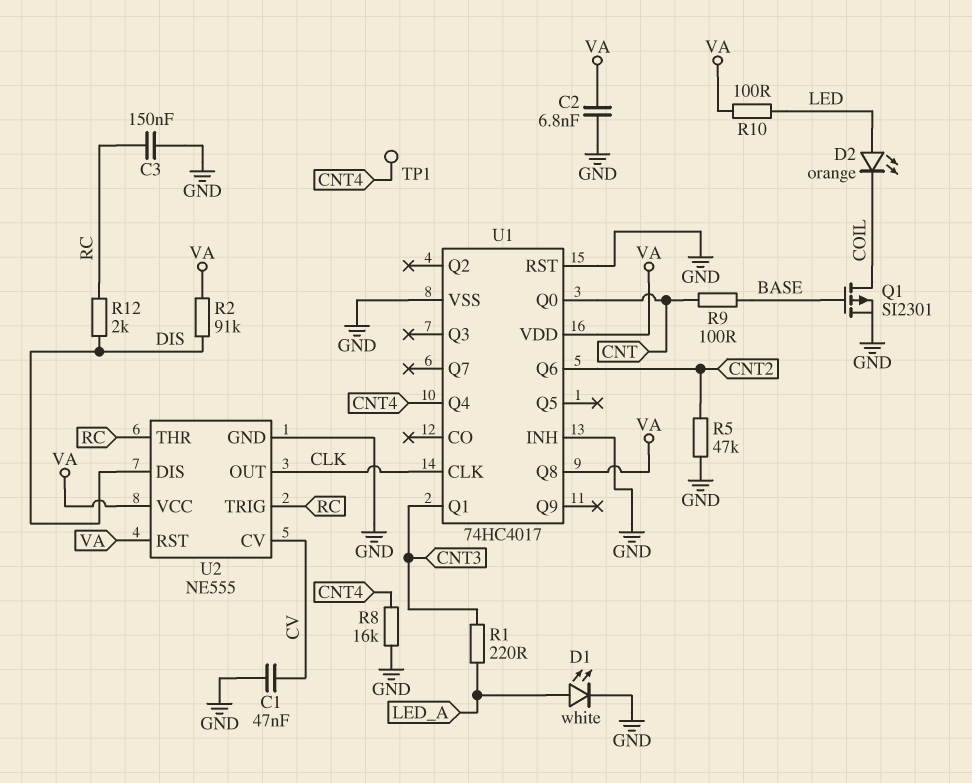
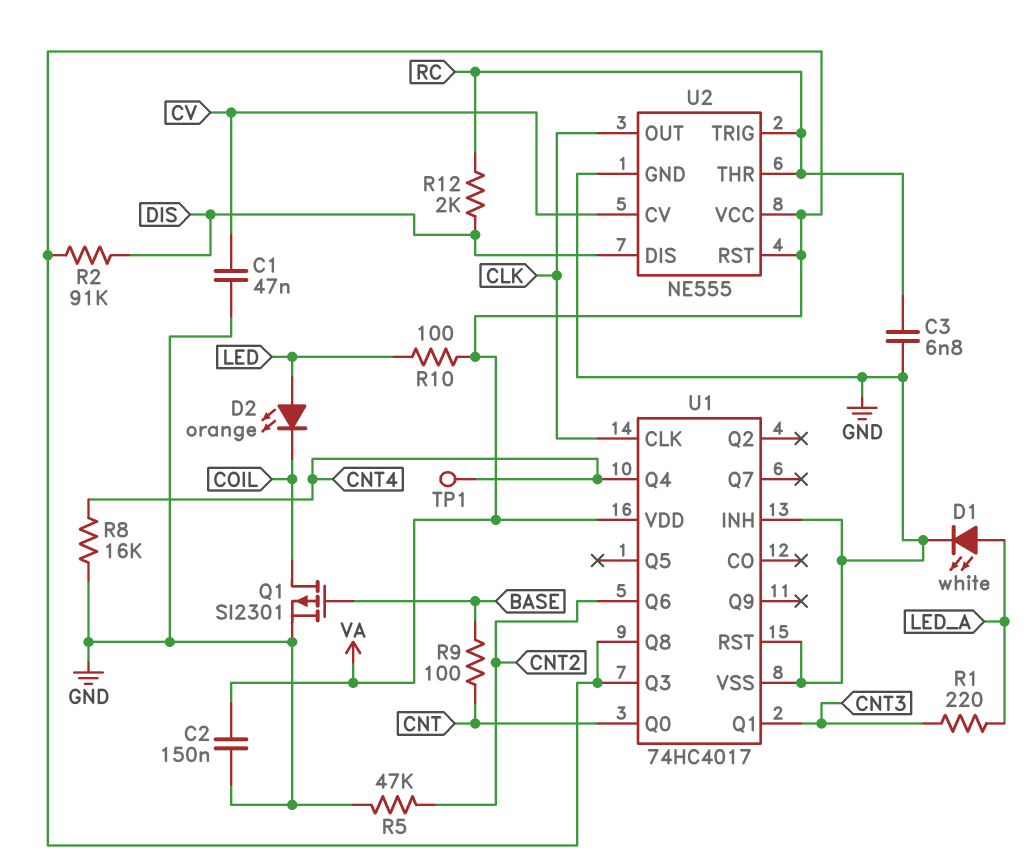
C2: 6.8nF (GND, VA) -> 150nF (GND, VA)
C3: 150nF (GND, RC) -> 6.8nF (GND, RC)
U1 pin Q3: none -> VA

